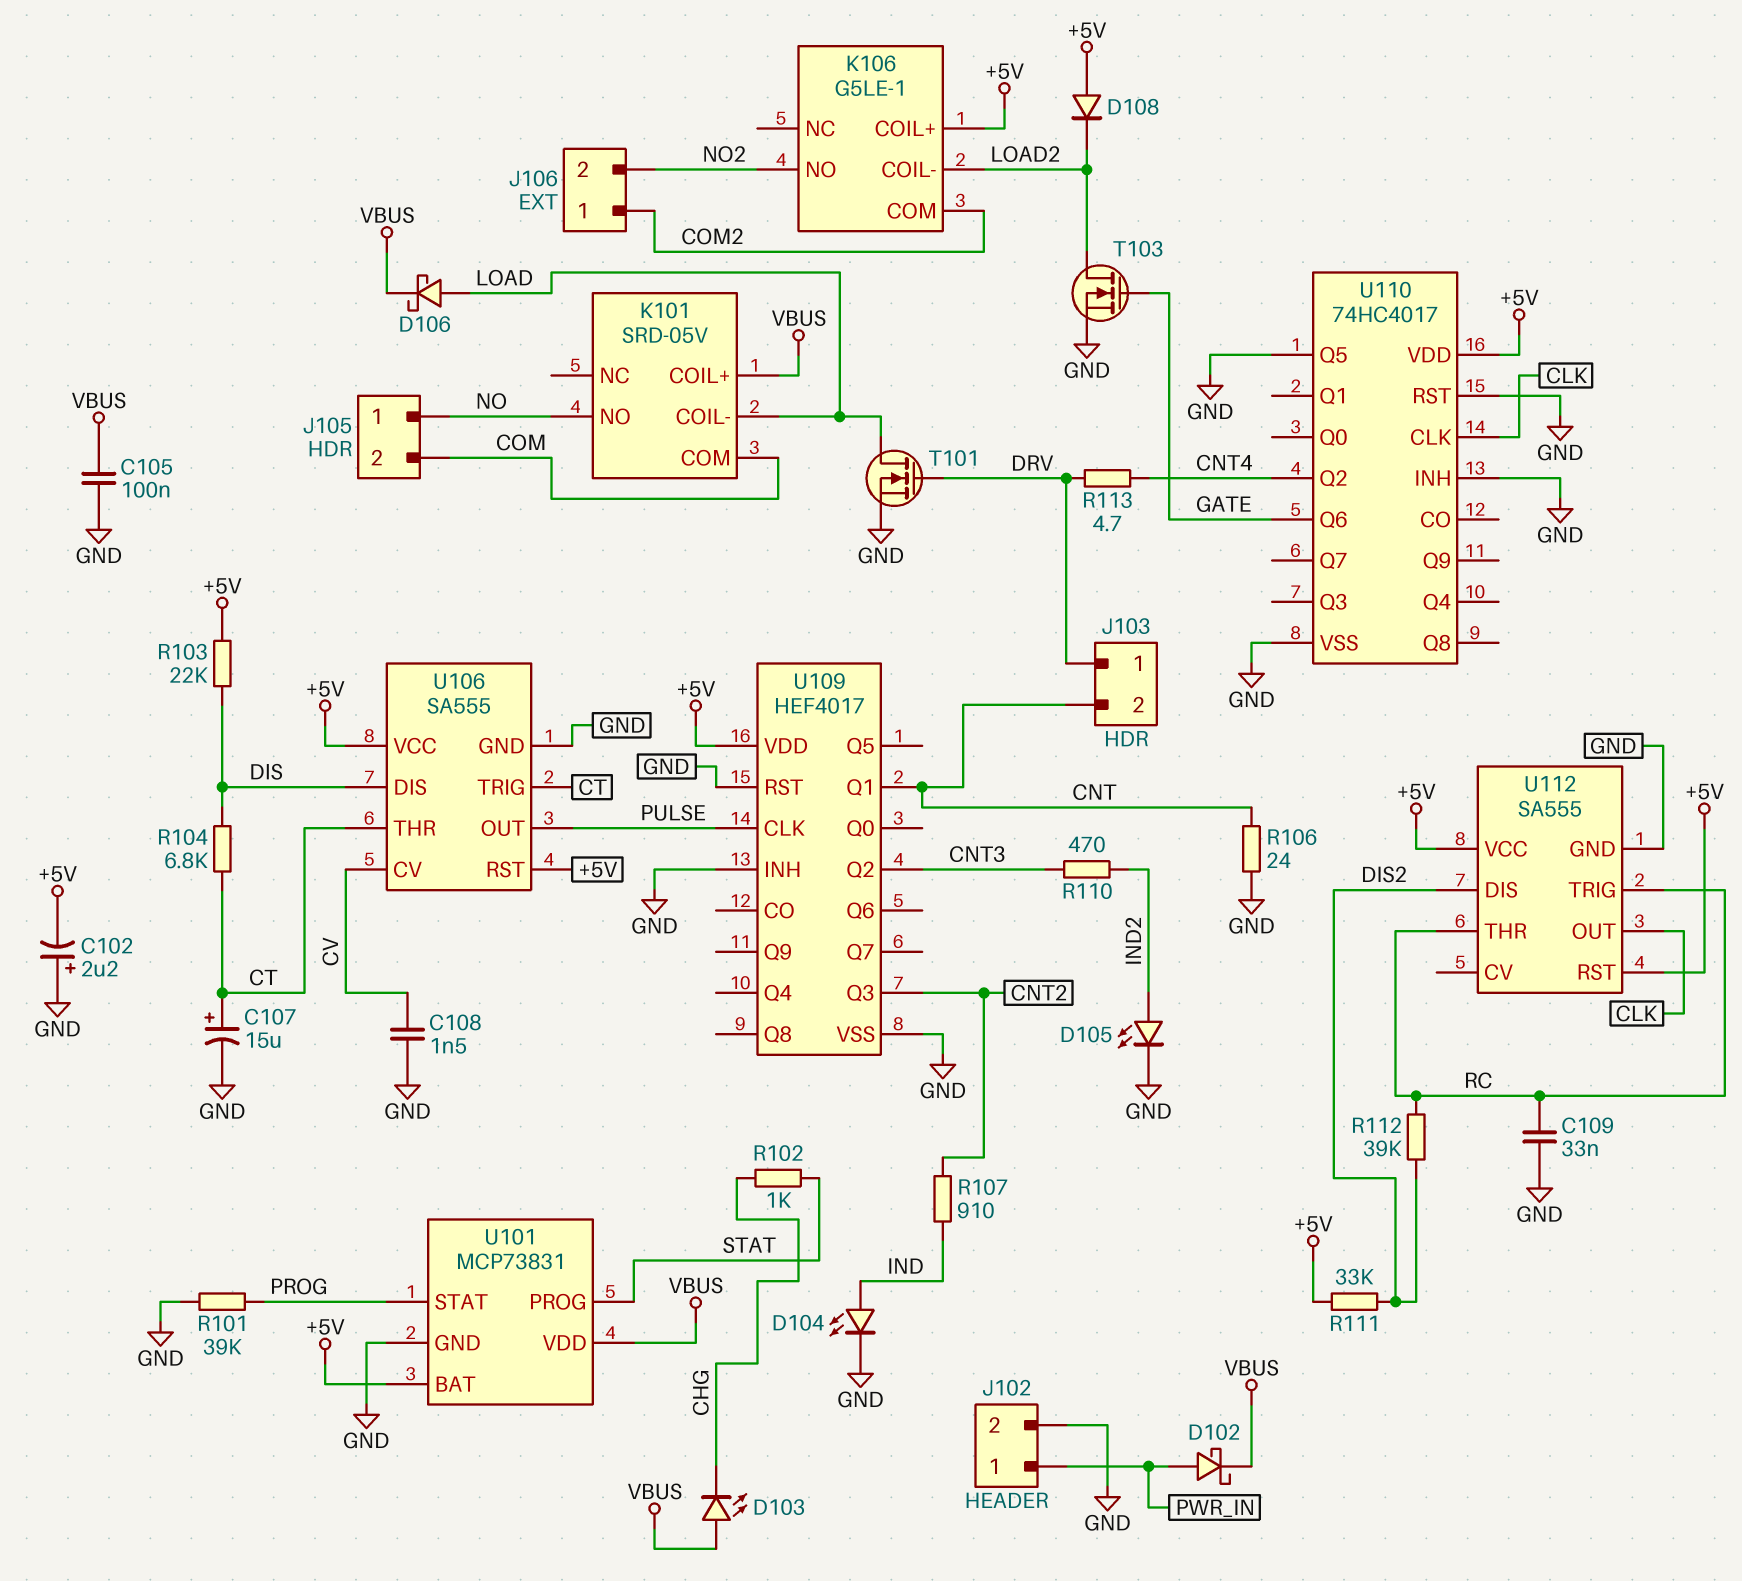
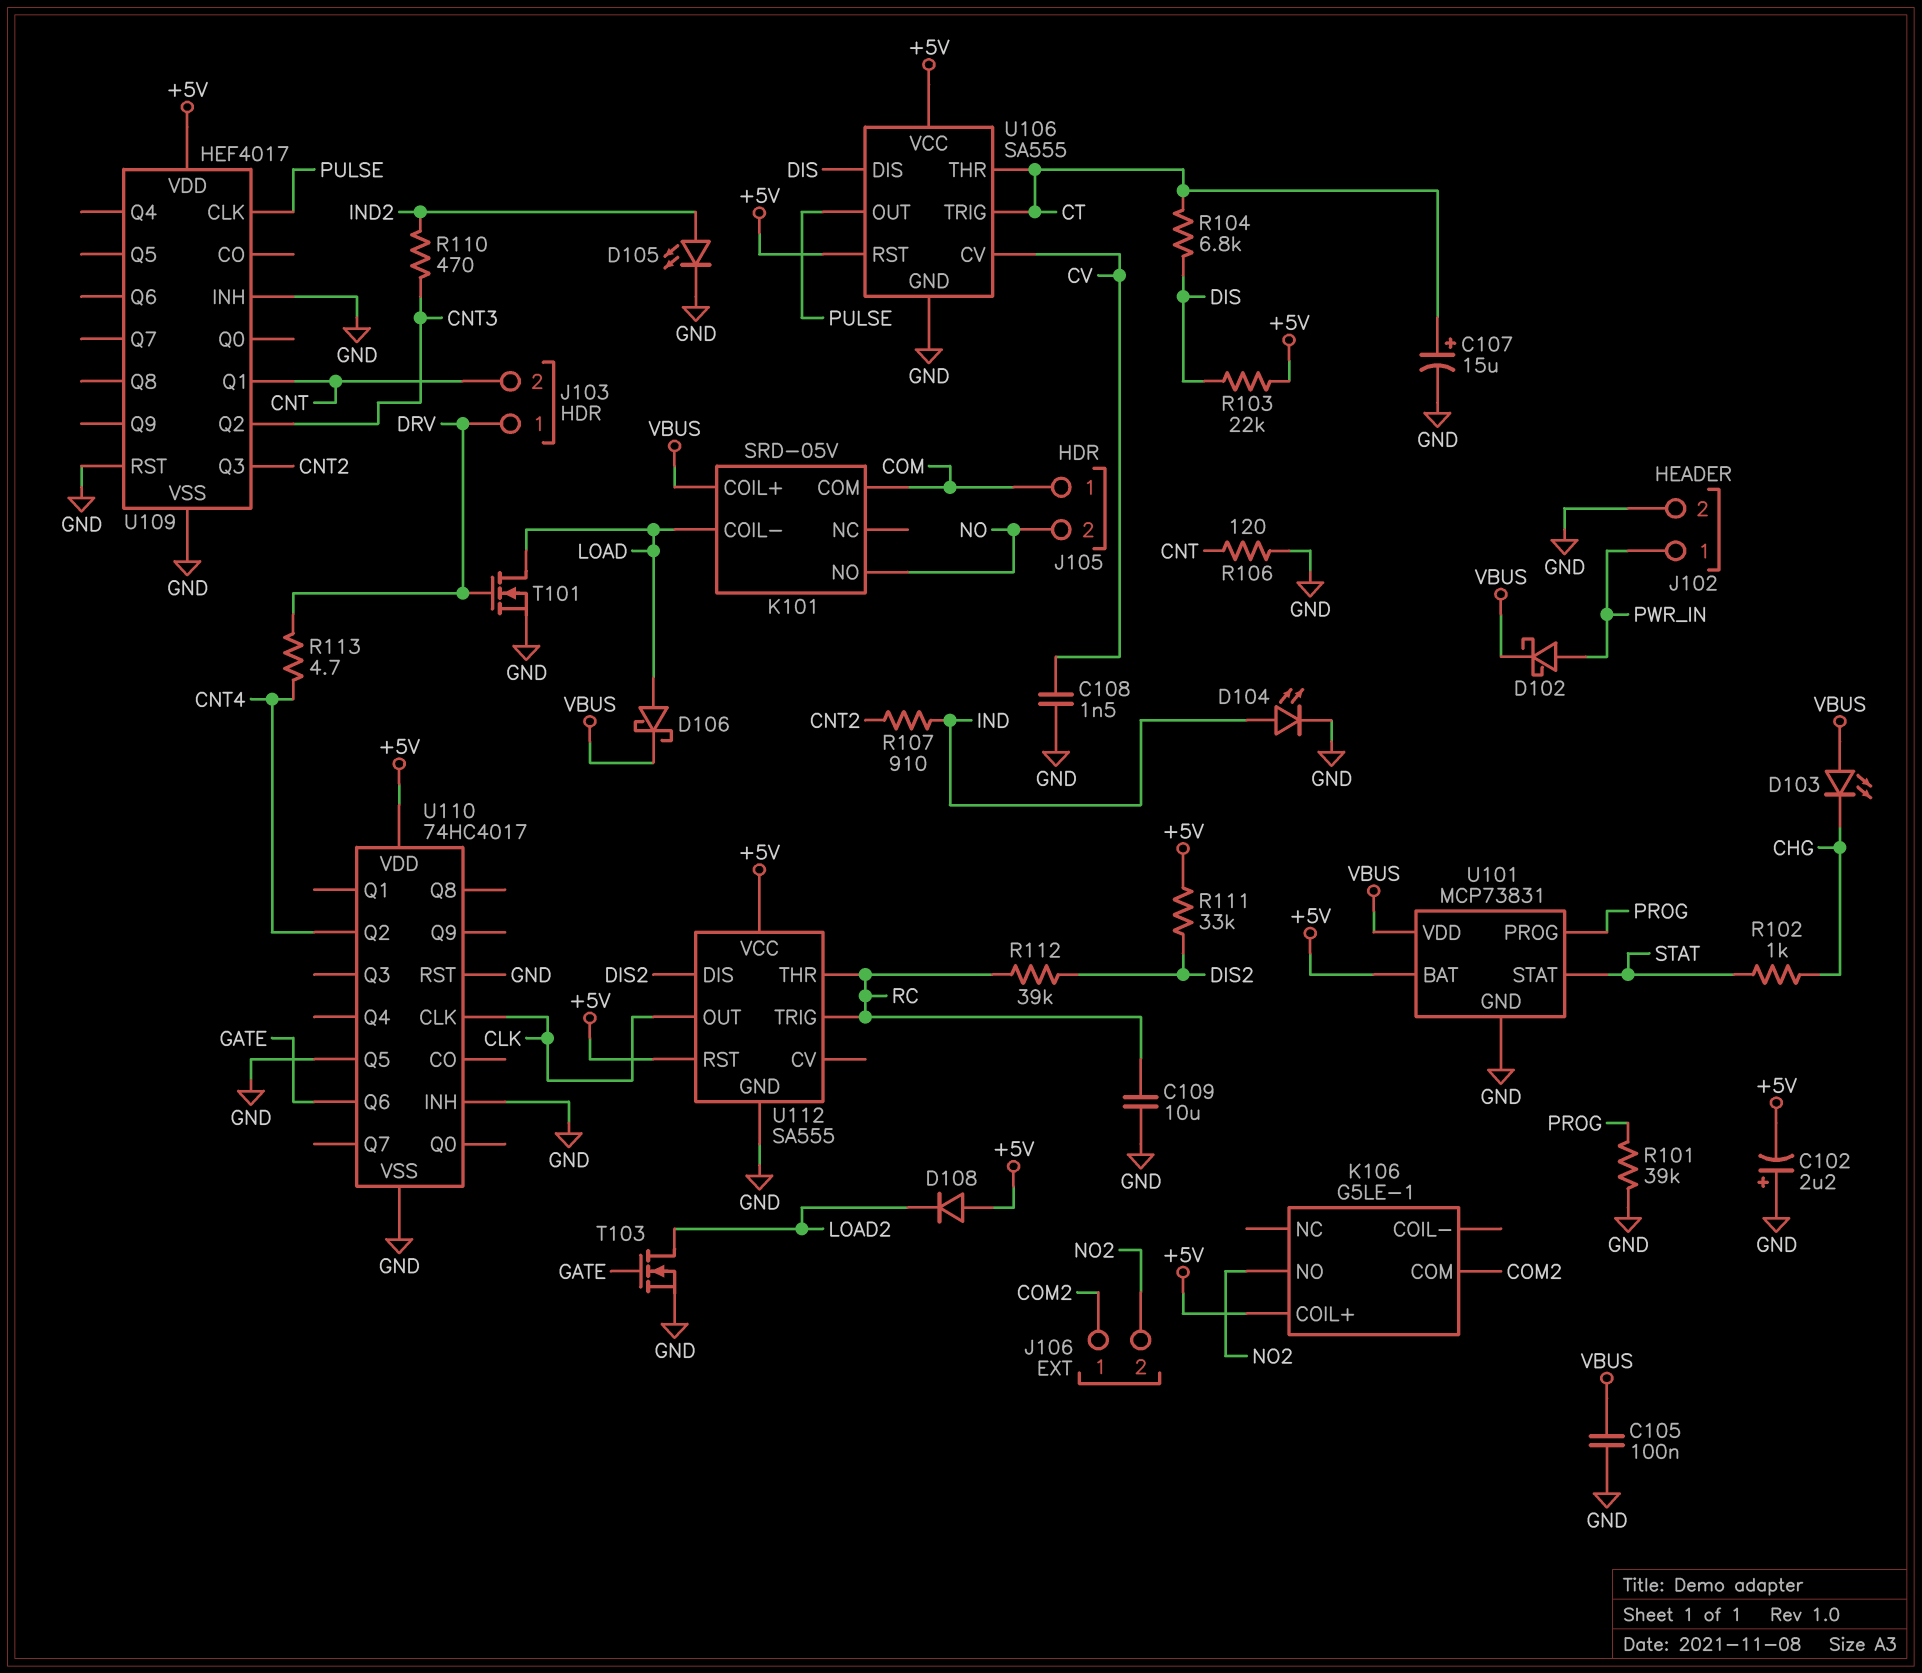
C109: 33nF (GND, RC) -> 10uF (GND, RC)
J105 pin 1: NO -> COM
J105 pin 2: COM -> NO
K106 pin COIL-: LOAD2 -> none
R106: 24 (CNT, GND) -> 120 (CNT, GND)
U101 pin PROG: STAT -> PROG
U101 pin STAT: PROG -> STAT

